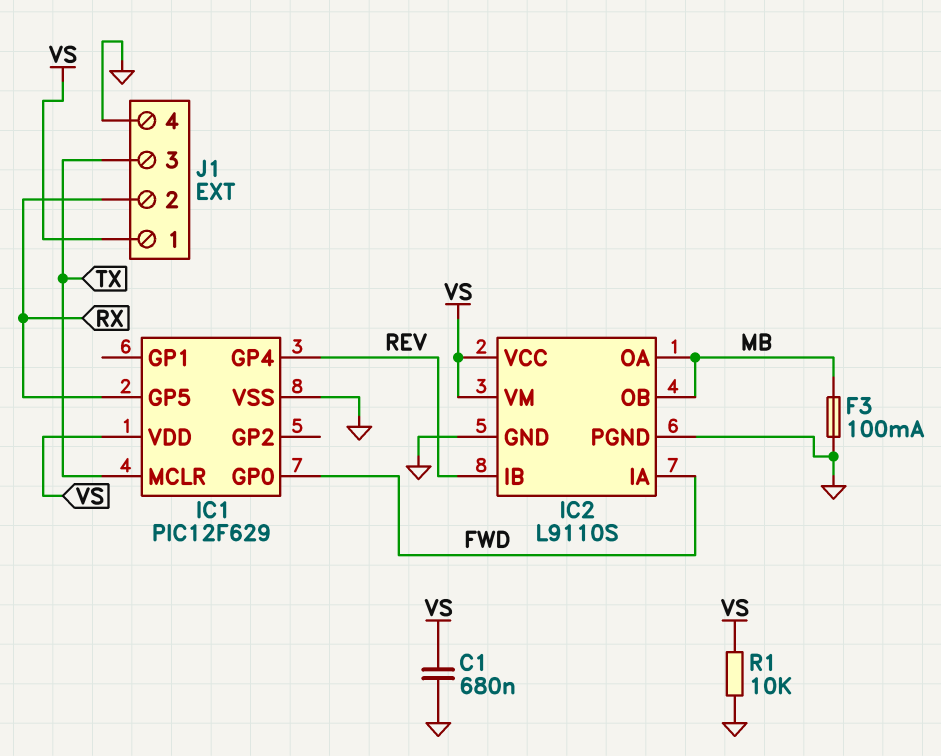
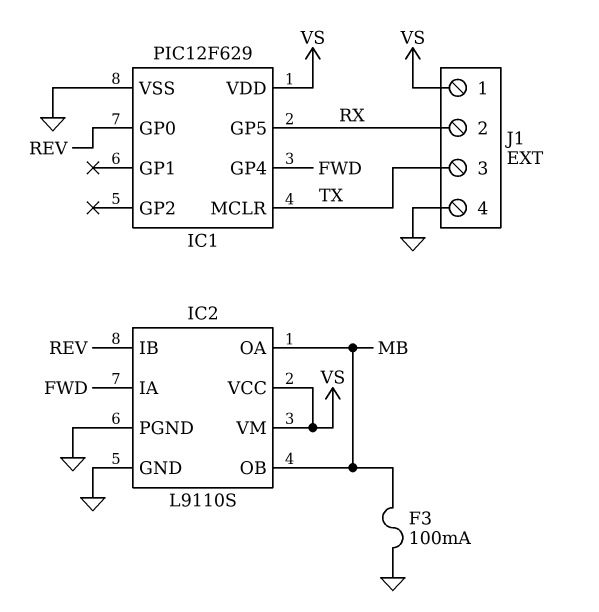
C1: 680nF (GND, VS) -> none
IC1 pin GP0: FWD -> REV
IC1 pin GP4: REV -> FWD
R1: 10k (GND, VS) -> none

